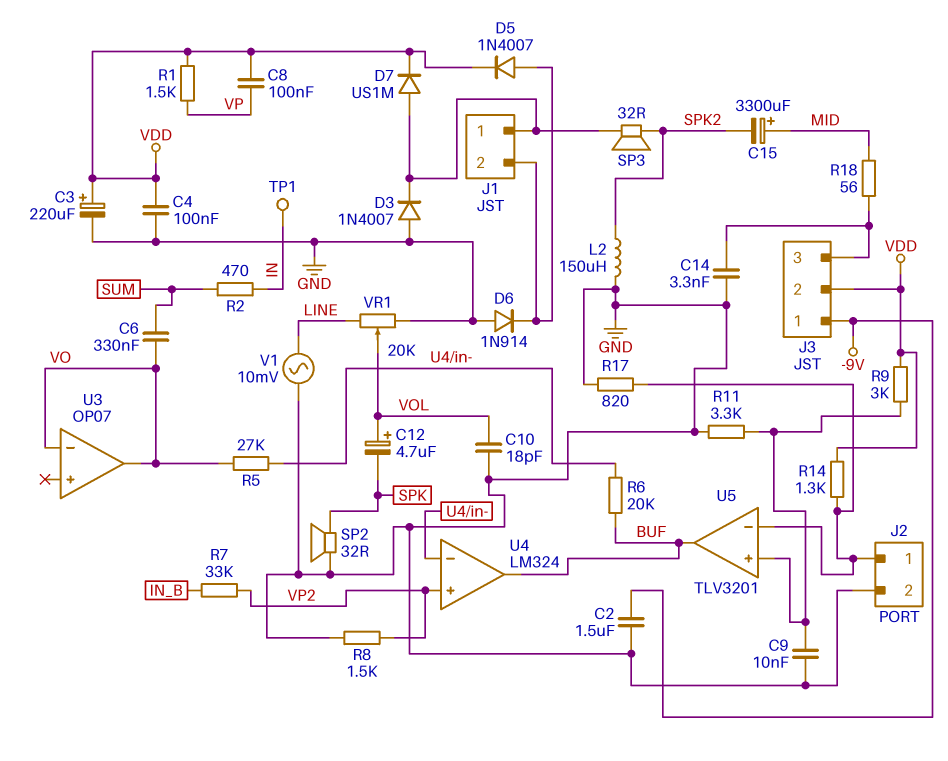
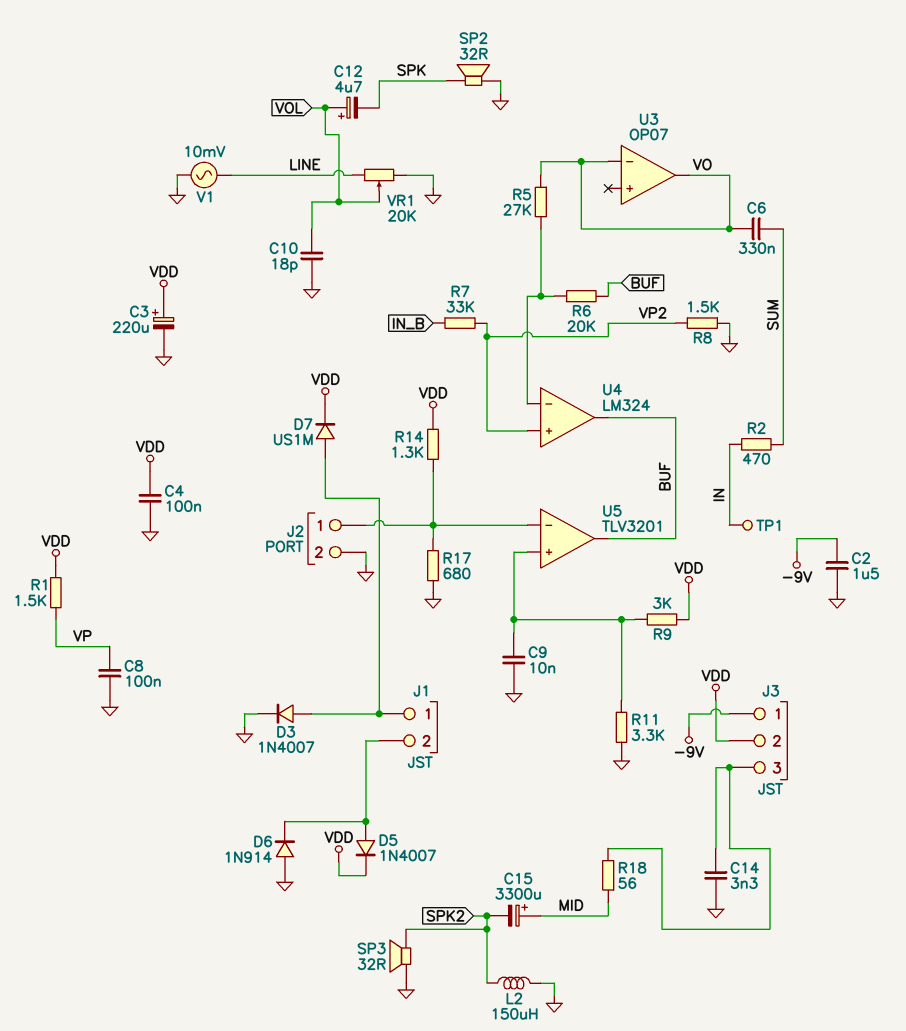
C8: 100nF (VDD, VP) -> 100nF (GND, VP)
D3: diode 1N4007 (A GND, K J1/1) -> diode 1N4007 (A J1/1, K GND)
R17: 820 (GND, J2/1) -> 680 (GND, J2/1)
SP3: speaker 32R (J1/1, SPK2) -> speaker 32R (GND, SPK2)

